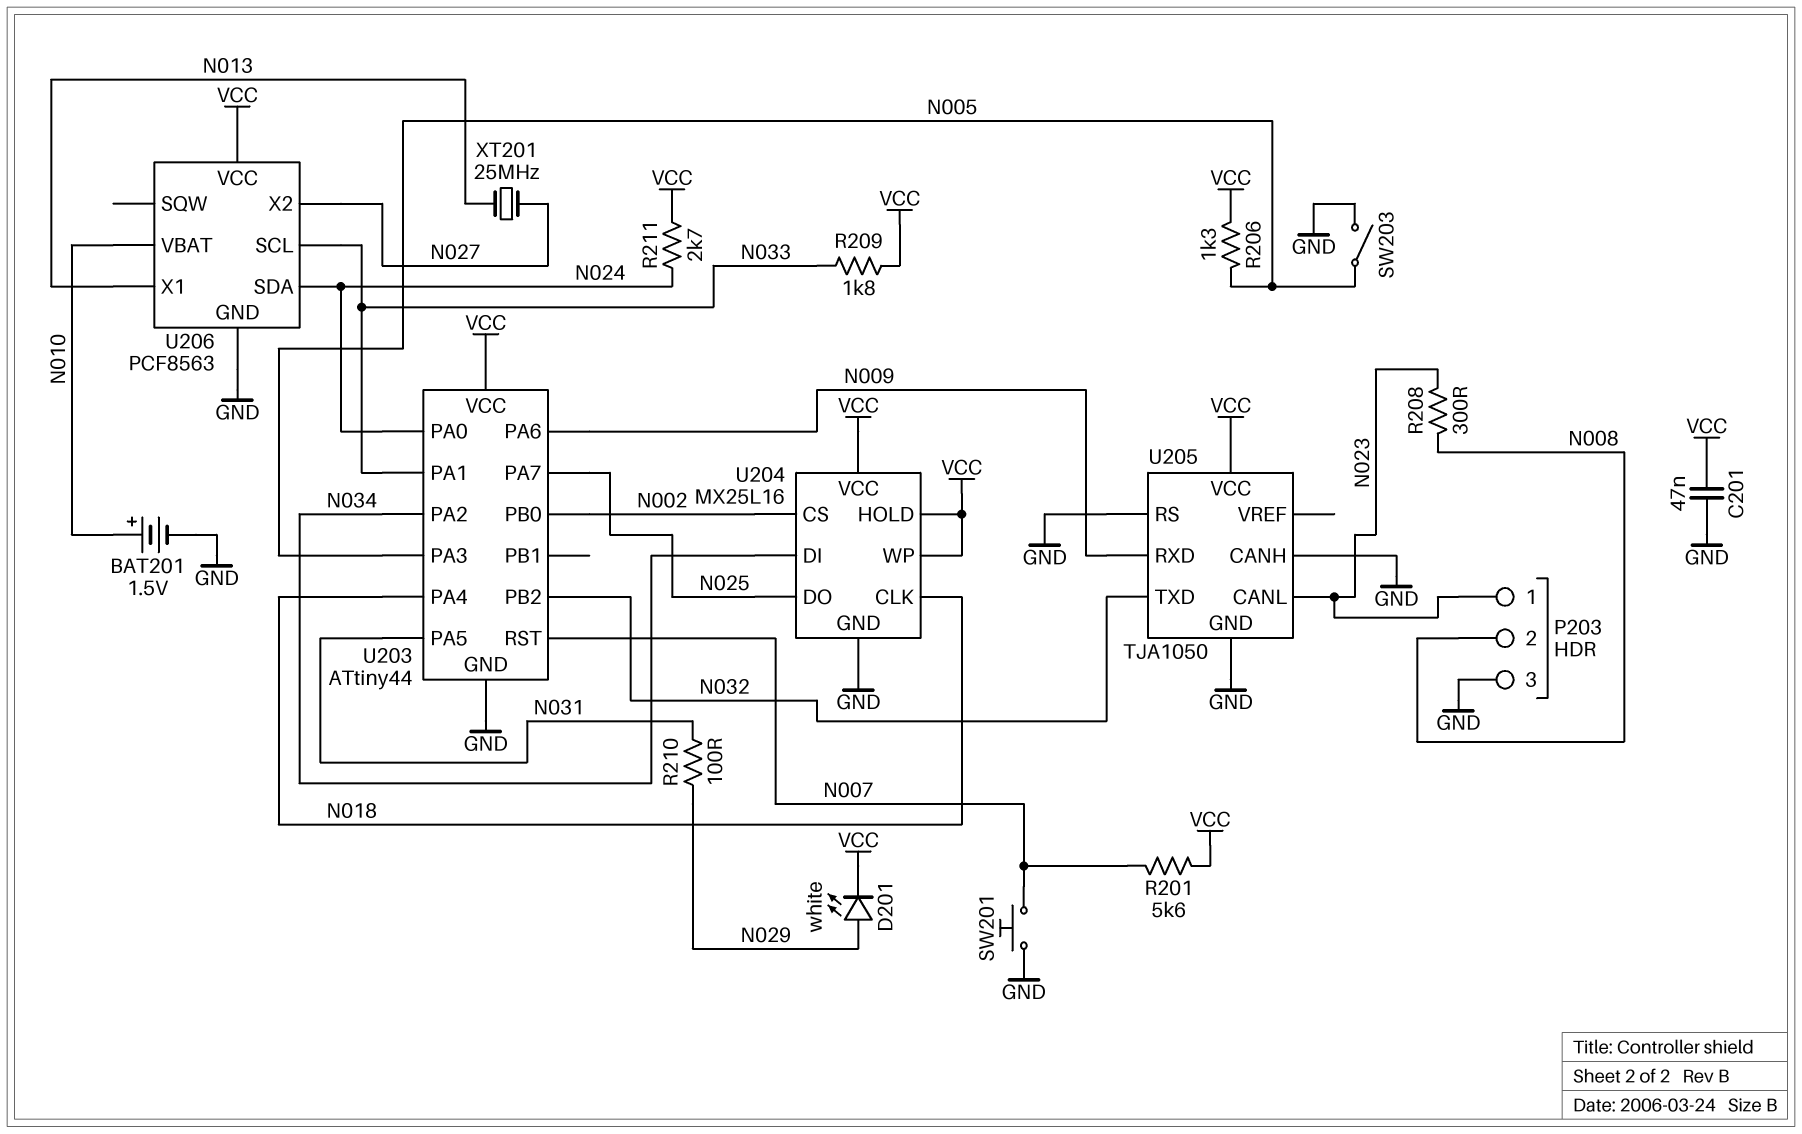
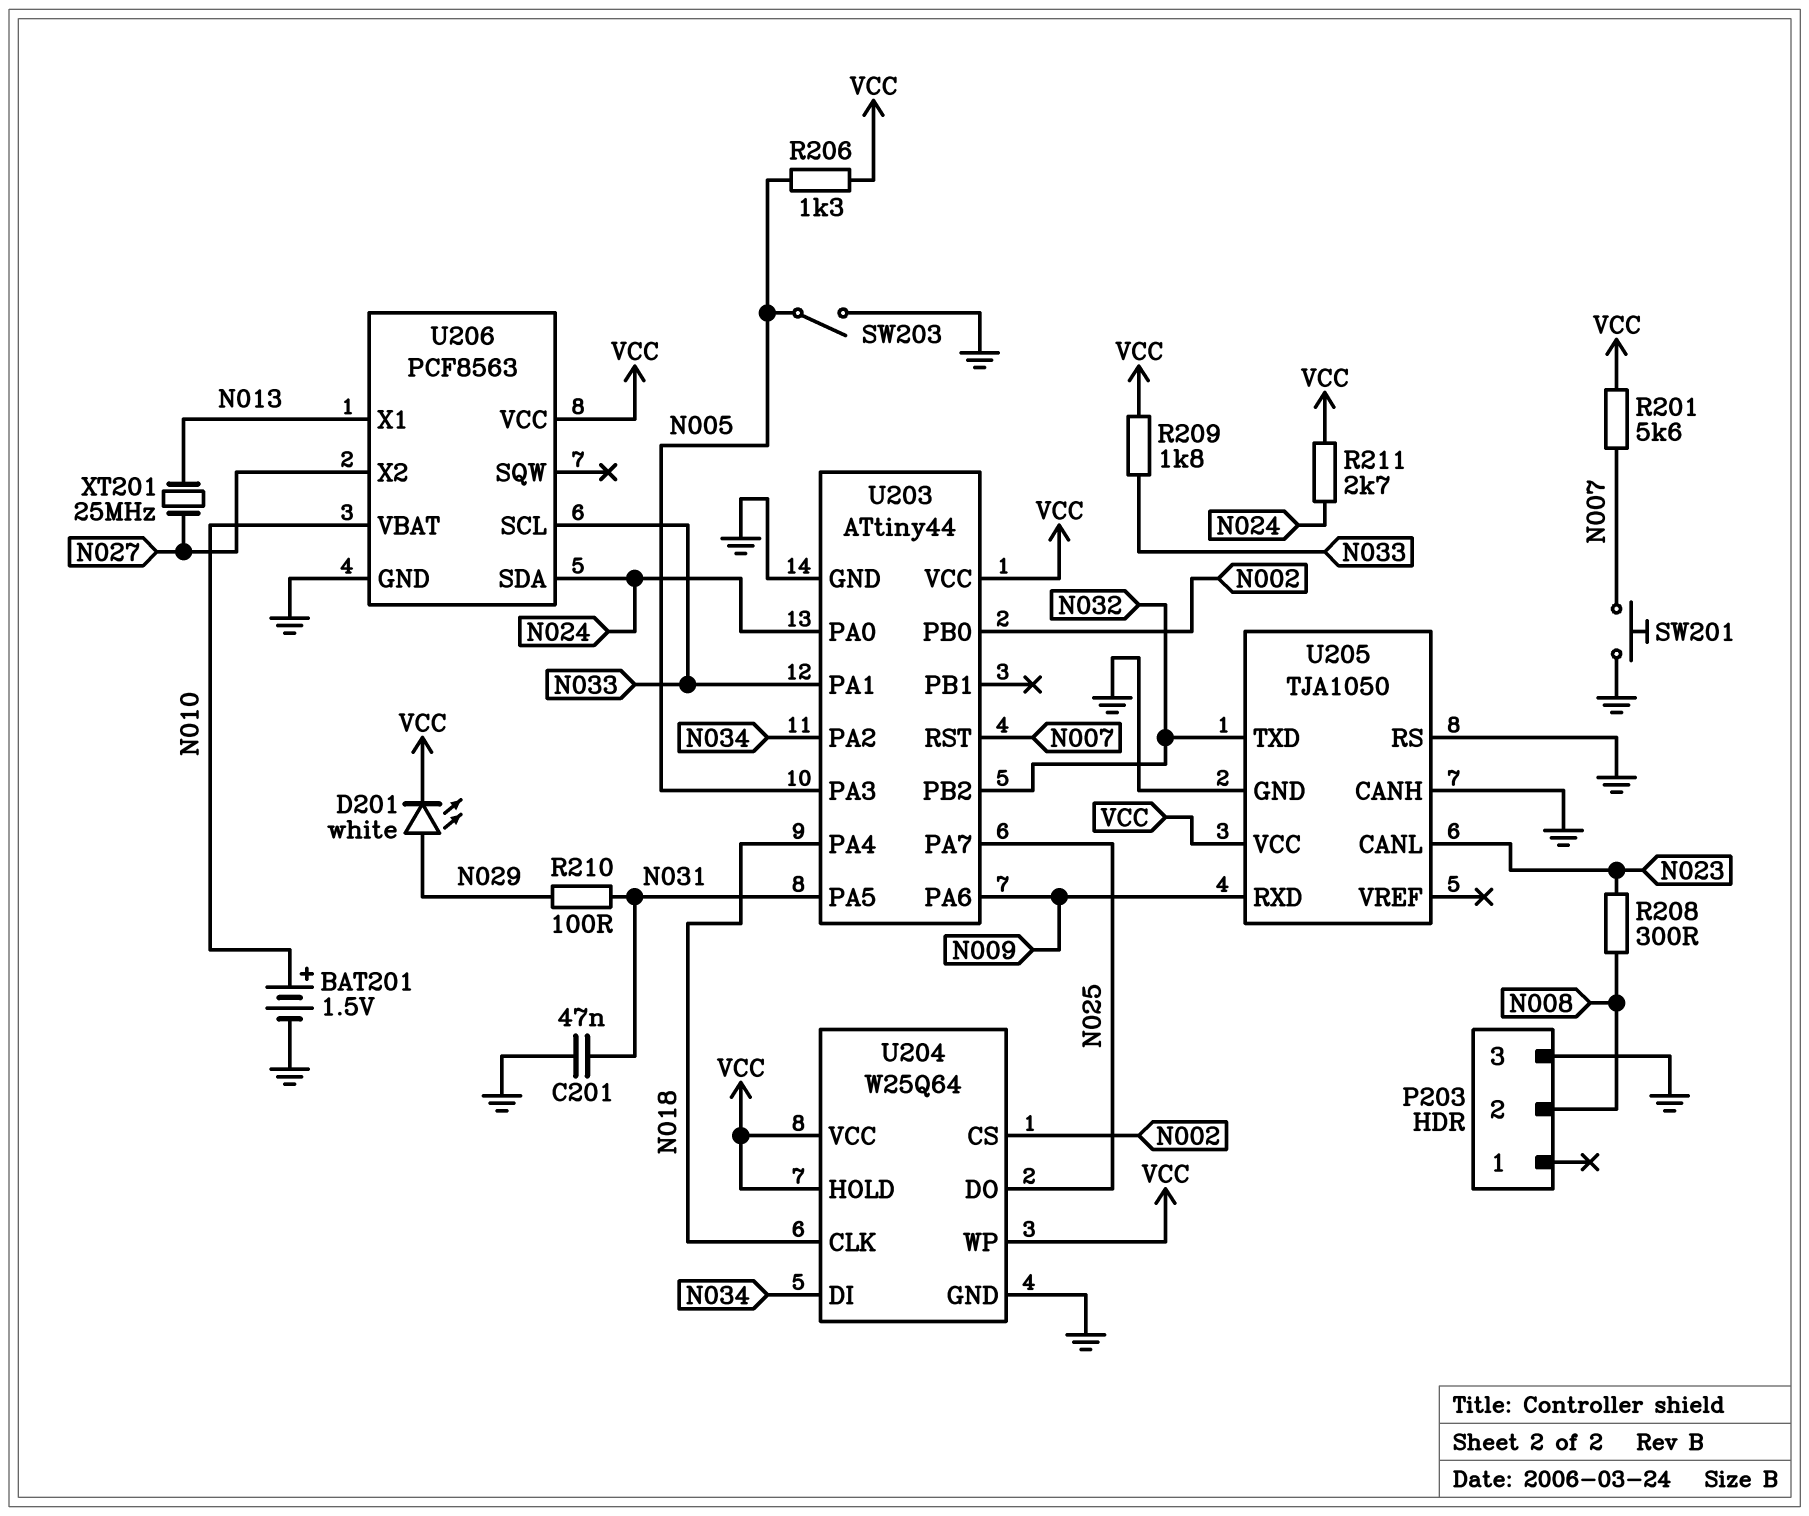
C201: 47nF (GND, VCC) -> 47nF (GND, N031)
P203 pin 1: N023 -> none
U204: MX25L16 -> W25Q64

